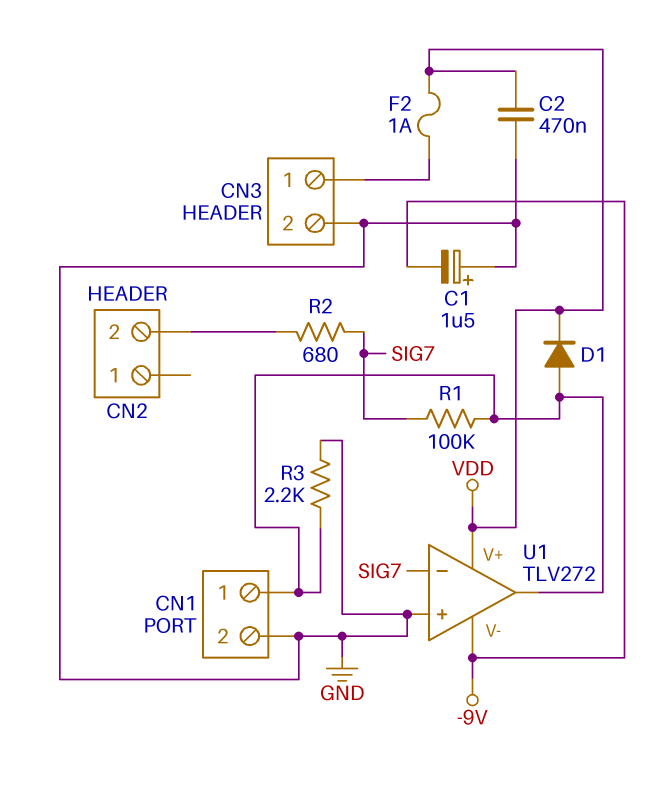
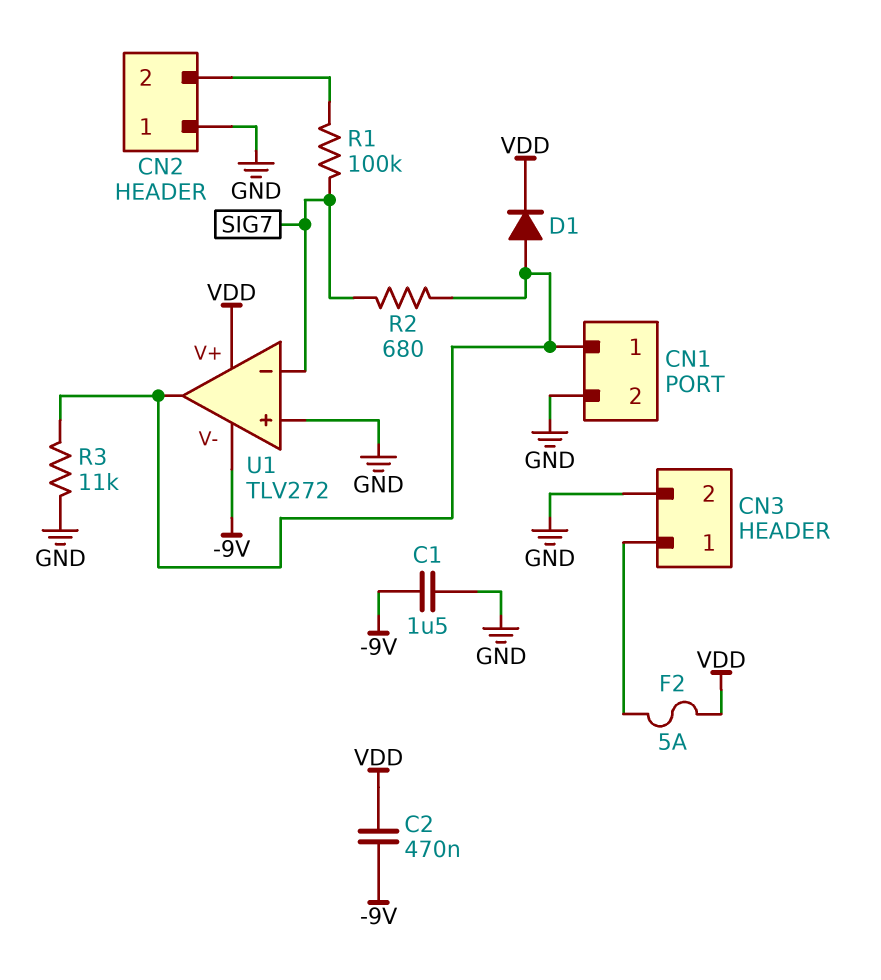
C1: 1.5uF (plus GND, minus -9V) -> 1.5uF (-9V, GND)
C2: 470nF (GND, VDD) -> 470nF (-9V, VDD)
CN2 pin 1: none -> GND
F2: 1A (CN3/1, VDD) -> 5A (CN3/1, VDD)
R1: 100k (CN1/1, SIG7) -> 100k (CN2/2, SIG7)
R2: 680 (CN2/2, SIG7) -> 680 (CN1/1, SIG7)
R3: 2.2k (CN1/1, GND) -> 11k (CN1/1, GND)

